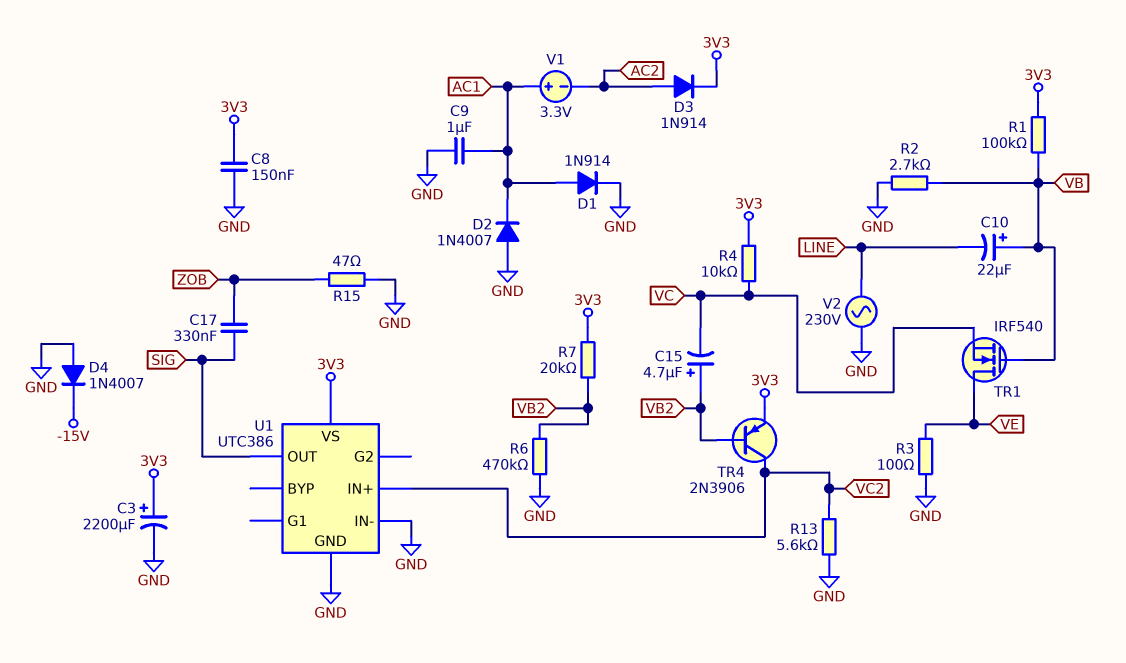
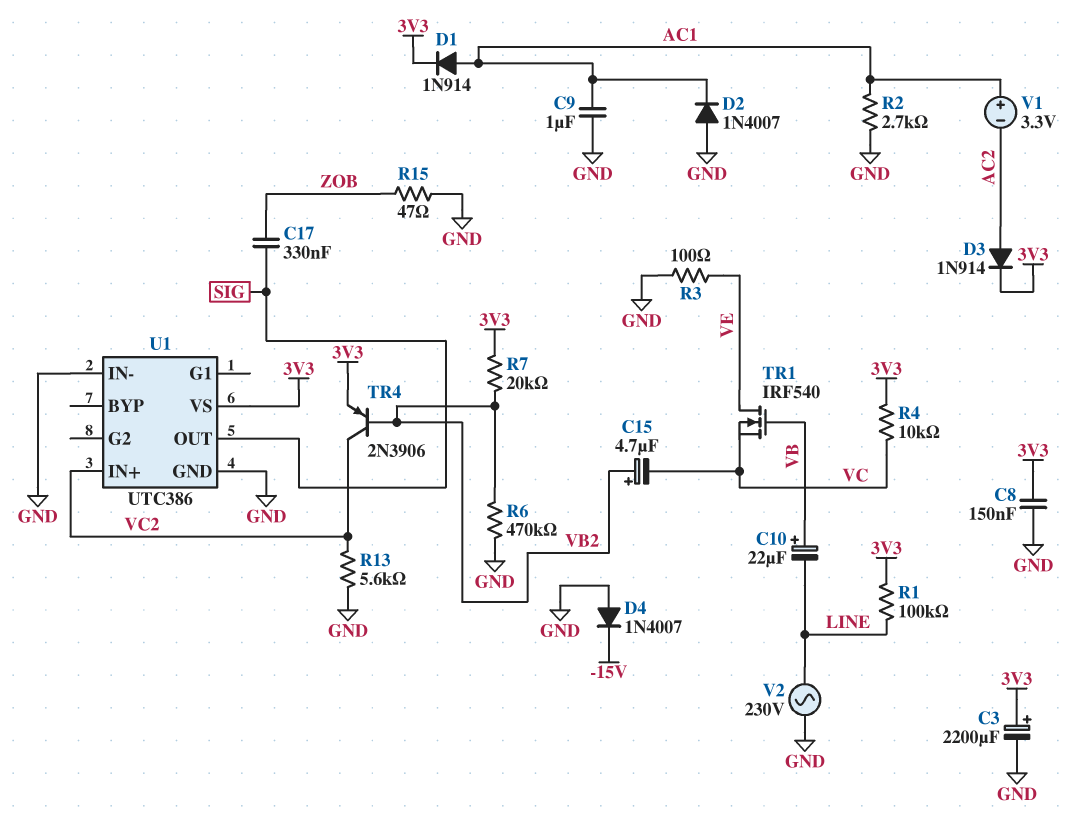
D1: diode 1N914 (A AC1, K GND) -> diode 1N914 (A AC1, K 3V3)
R1: 100k (3V3, VB) -> 100k (3V3, LINE)
R2: 2.7k (GND, VB) -> 2.7k (AC1, GND)

